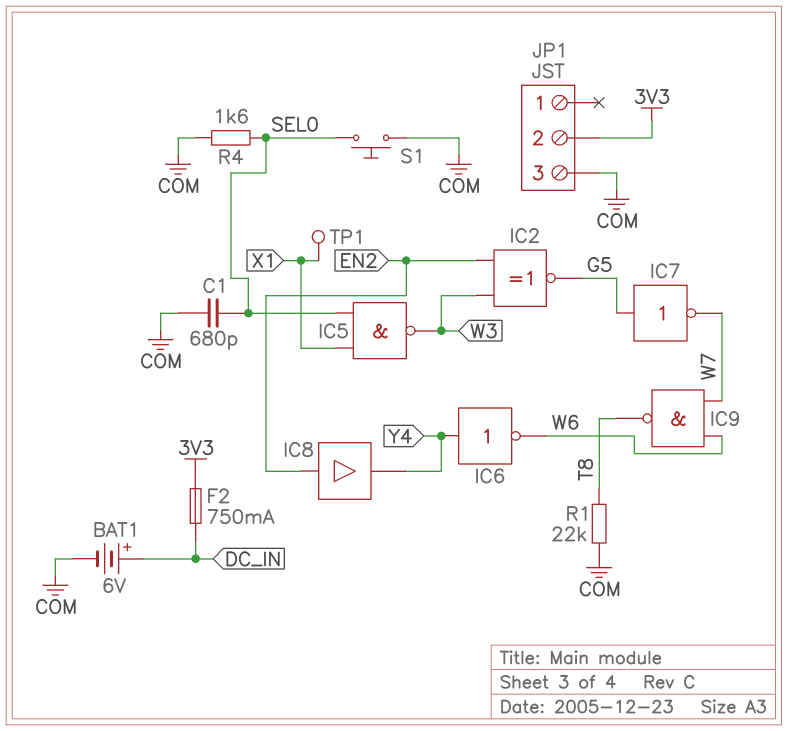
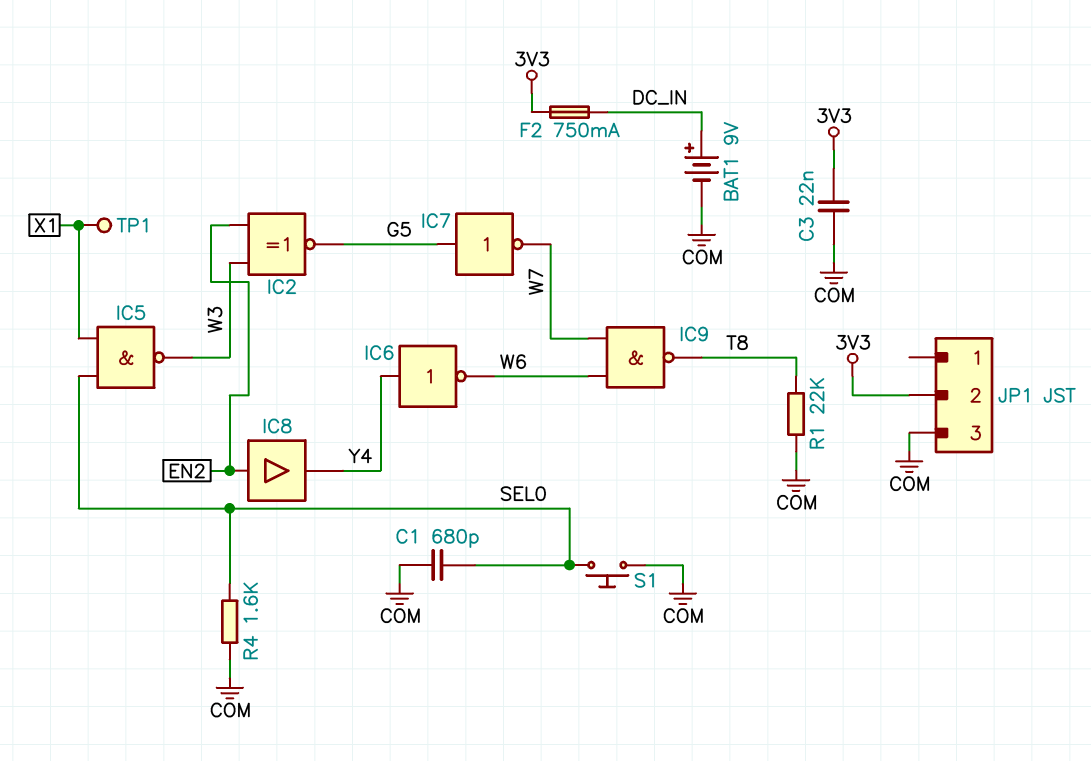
BAT1: 6V (plus DC_IN, minus COM) -> 9V (plus DC_IN, minus COM)
C3: none -> 22nF (3V3, COM)

